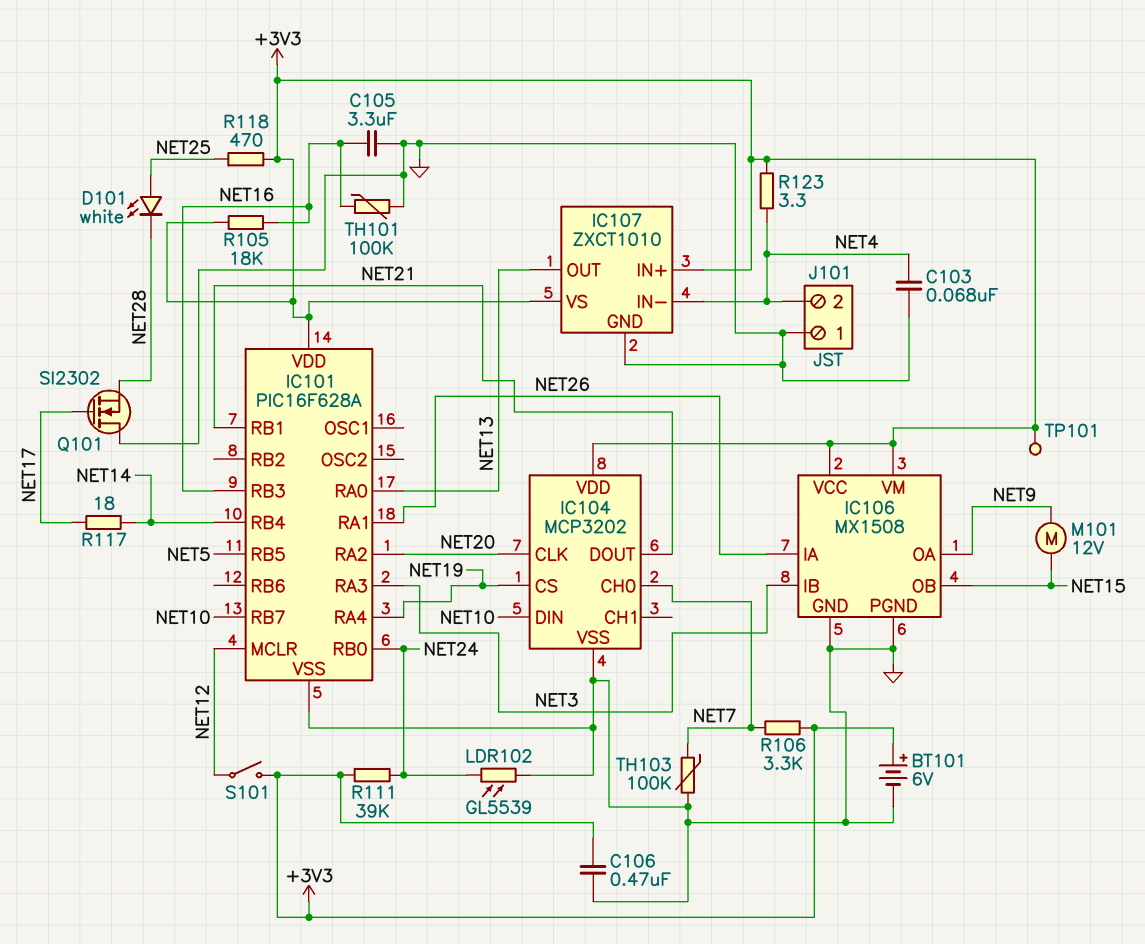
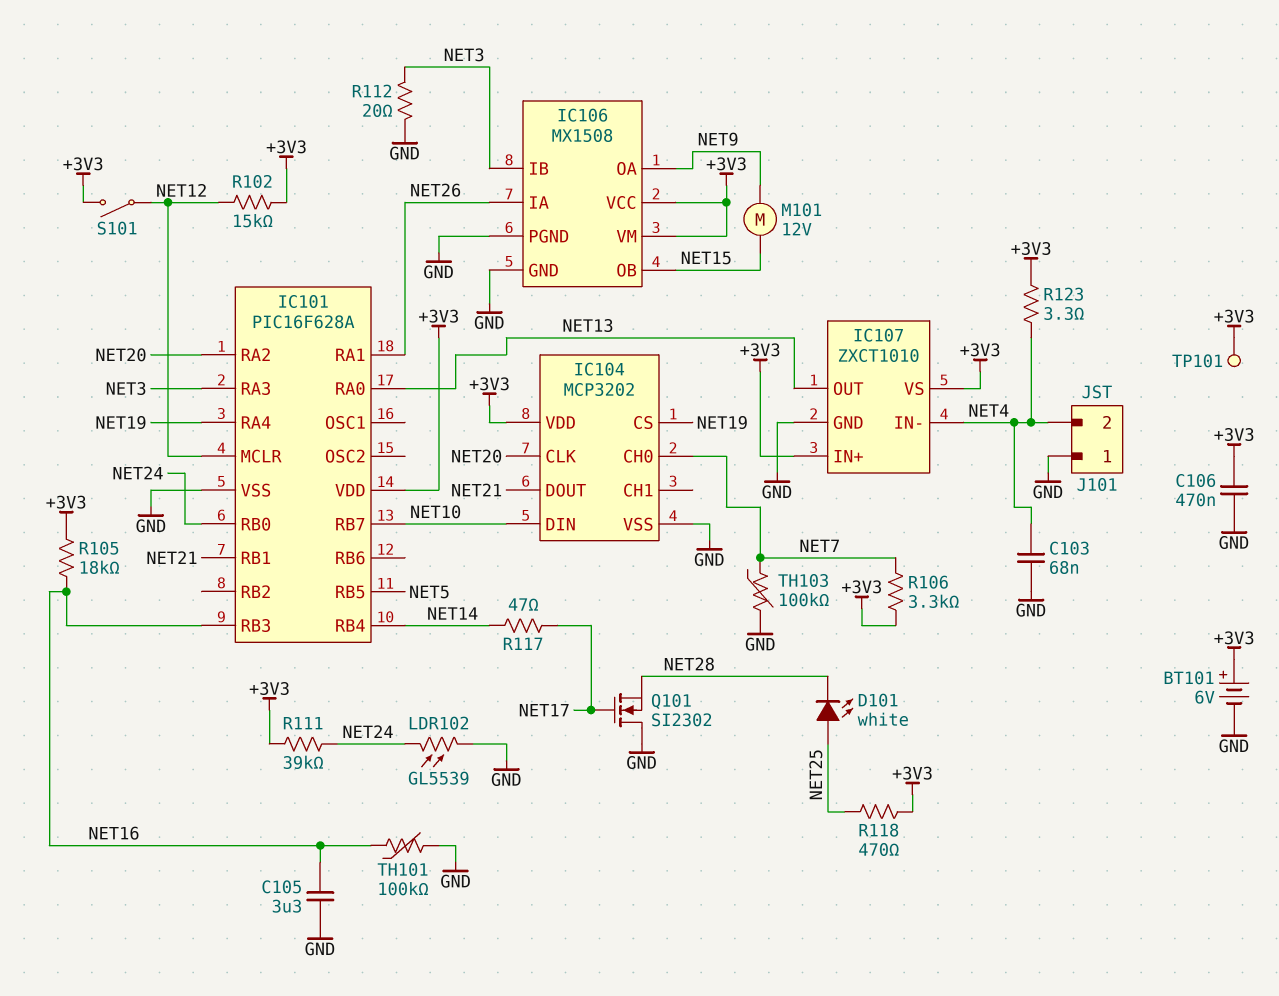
R102: none -> 15k (+3V3, NET12)
R112: none -> 20 (GND, NET3)
R117: 18 (NET14, NET17) -> 47 (NET14, NET17)

